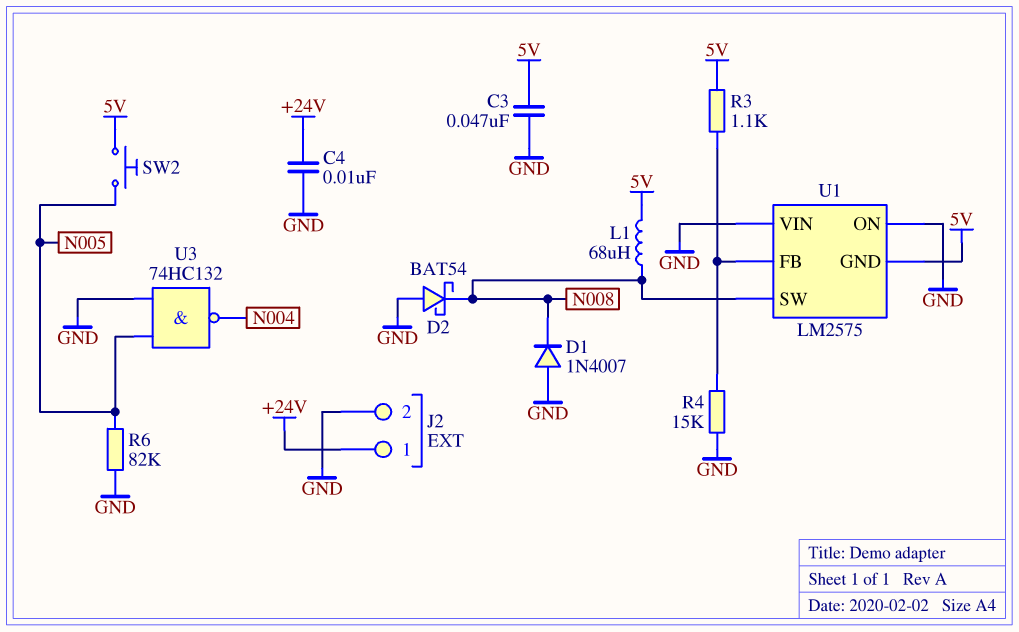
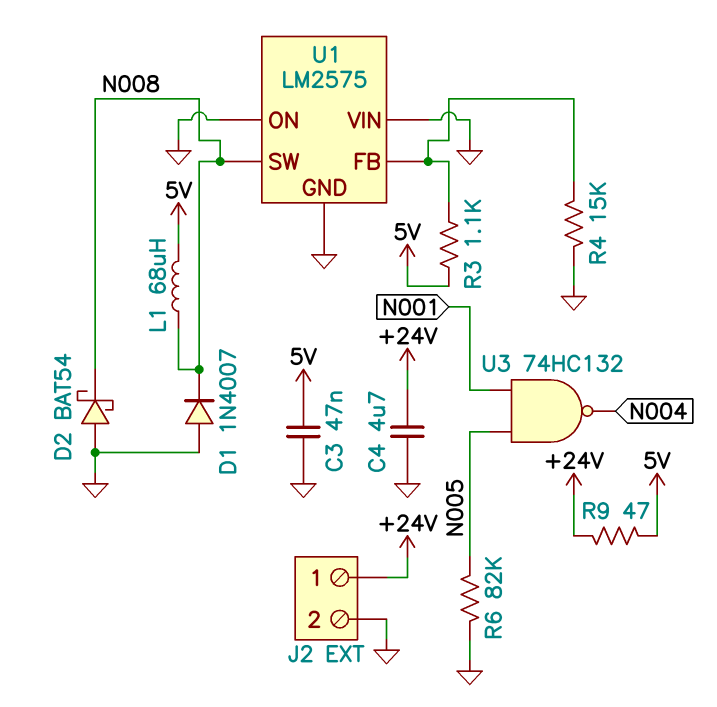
C4: 10nF (+24V, GND) -> 4.7uF (+24V, GND)
R9: none -> 47 (+24V, 5V)
SW2: button (5V, N005) -> none
U1 pin GND: 5V -> GND
U3: NAND 74HC132 (in GND, in N005, out N004) -> NAND 74HC132 (in N001, in N005, out N004)

